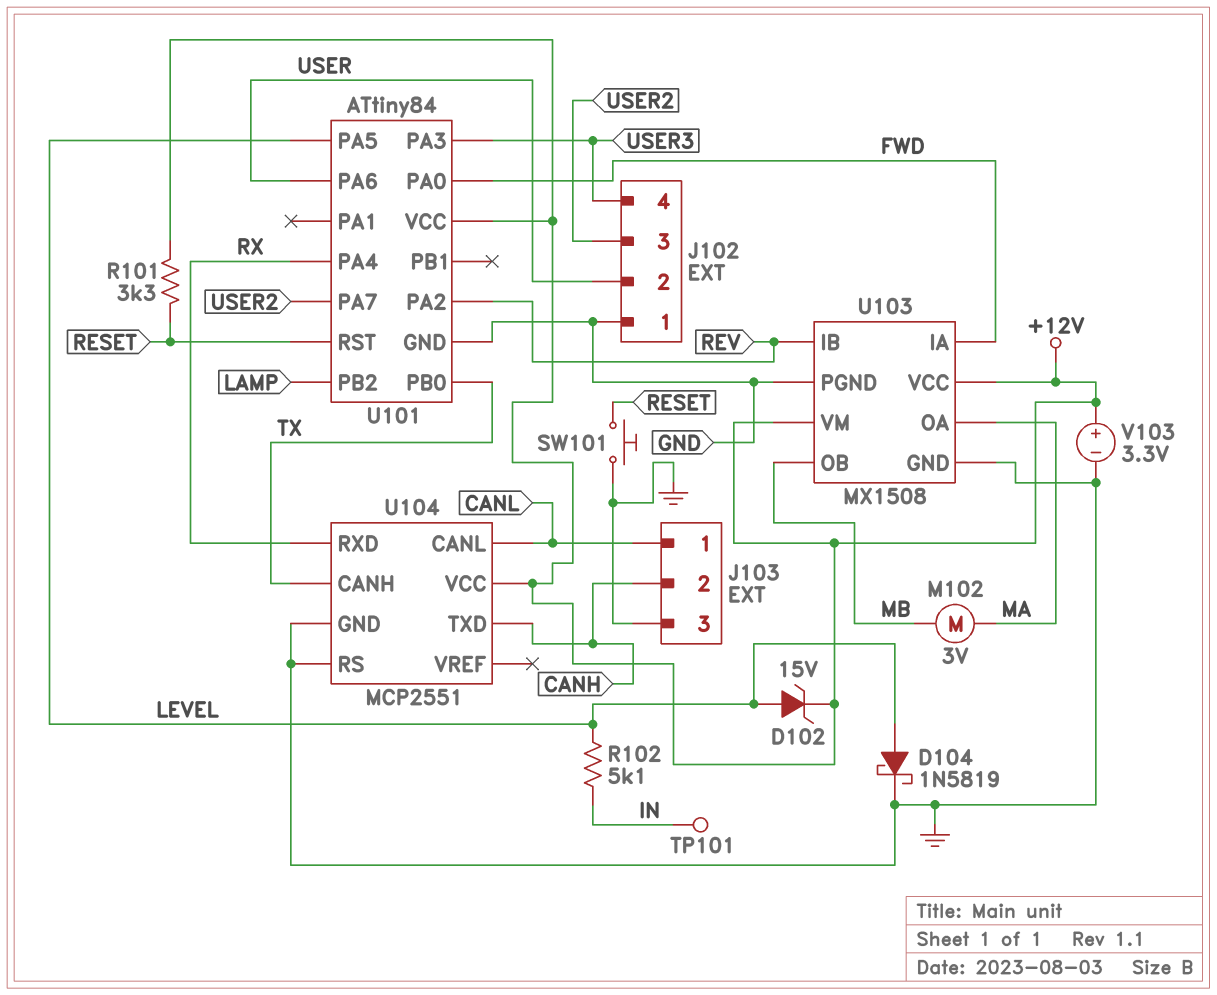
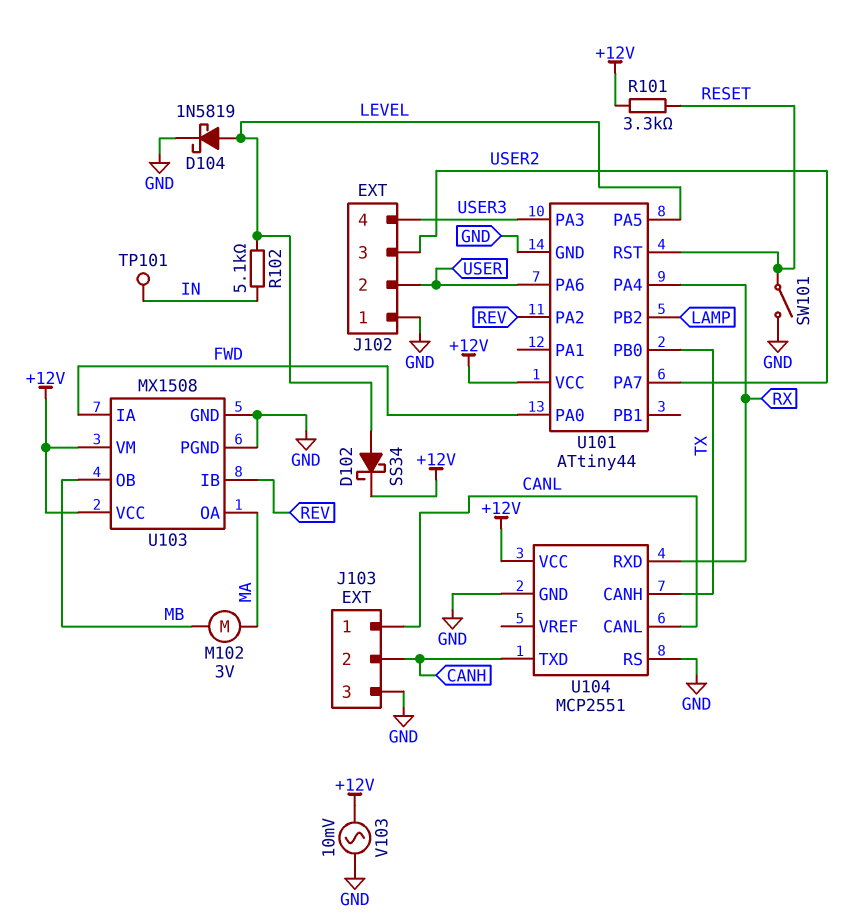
D102: zener 15V (A LEVEL, K +12V) -> schottky SS34 (A LEVEL, K +12V)
SW101: button (GND, RESET) -> switch (GND, RESET)
U101: ATtiny84 -> ATtiny44
V103: 3.3V (plus +12V, minus GND) -> AC 10mV (+12V, GND)

